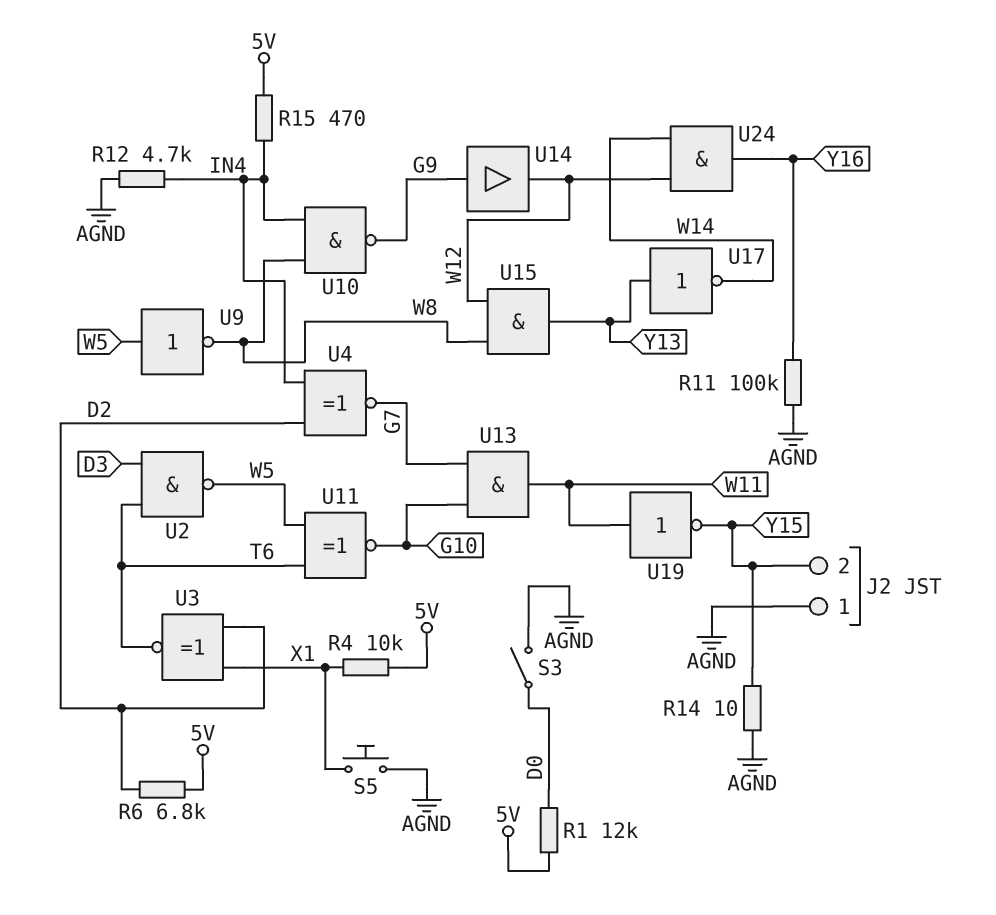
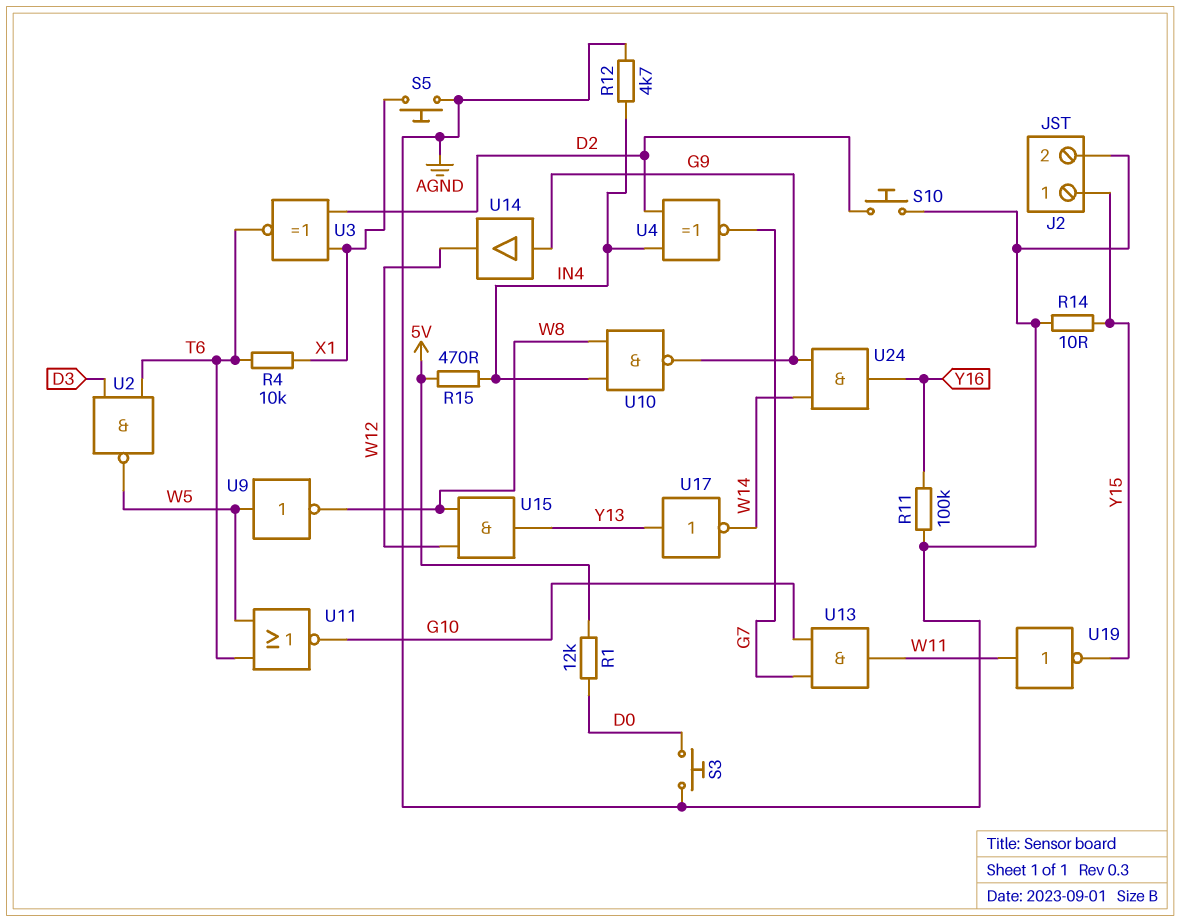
J2 pin 1: AGND -> Y15
J2 pin 2: Y15 -> AGND
R4: 10k (5V, X1) -> 10k (T6, X1)
R6: 6.8k (5V, D2) -> none
S3: switch (AGND, D0) -> button (AGND, D0)
S10: none -> button (AGND, D2)
U11: XNOR (in T6, in W5, out G10) -> NOR (in T6, in W5, out G10)
U24: AND (in W12, in W14, out Y16) -> AND (in G9, in W14, out Y16)

